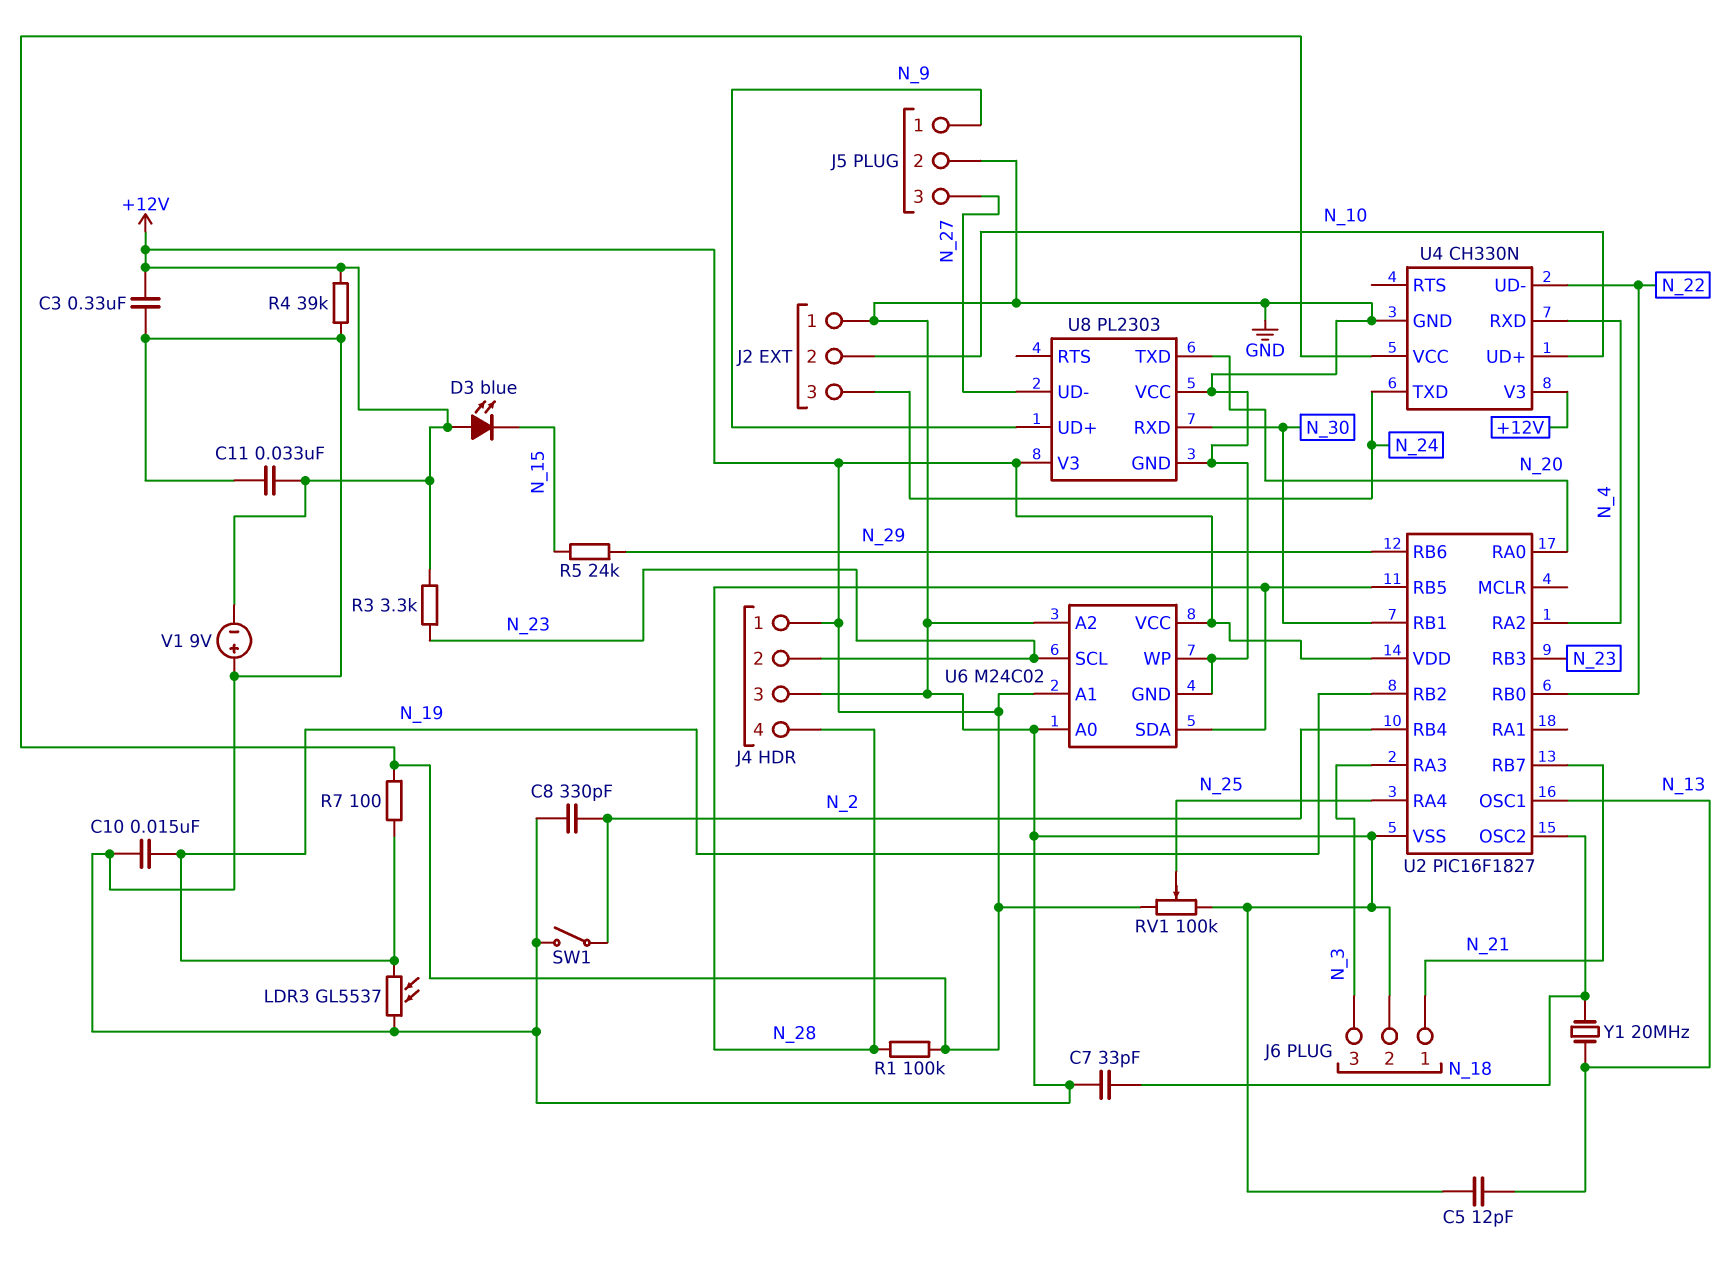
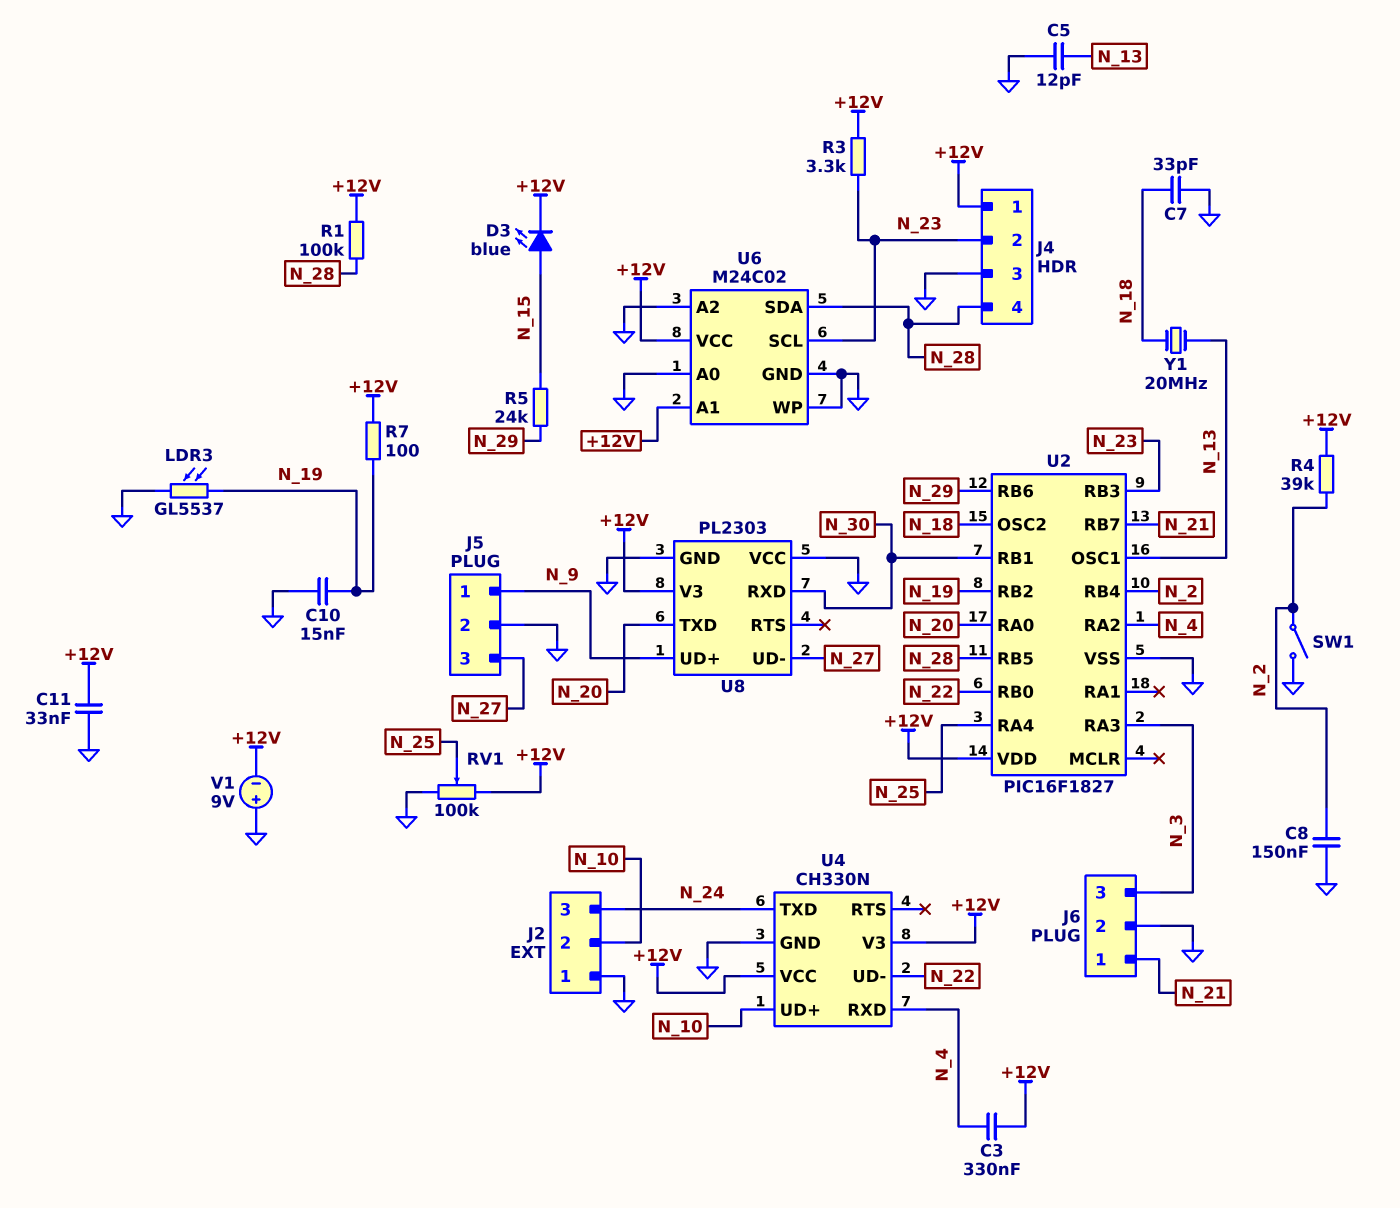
C3: 330nF (+12V, GND) -> 330nF (+12V, N_4)
C8: 330pF (GND, N_2) -> 150nF (GND, N_2)
D3: LED blue (A +12V, K N_15) -> LED blue (A N_15, K +12V)
R4: 39k (+12V, GND) -> 39k (+12V, N_2)

